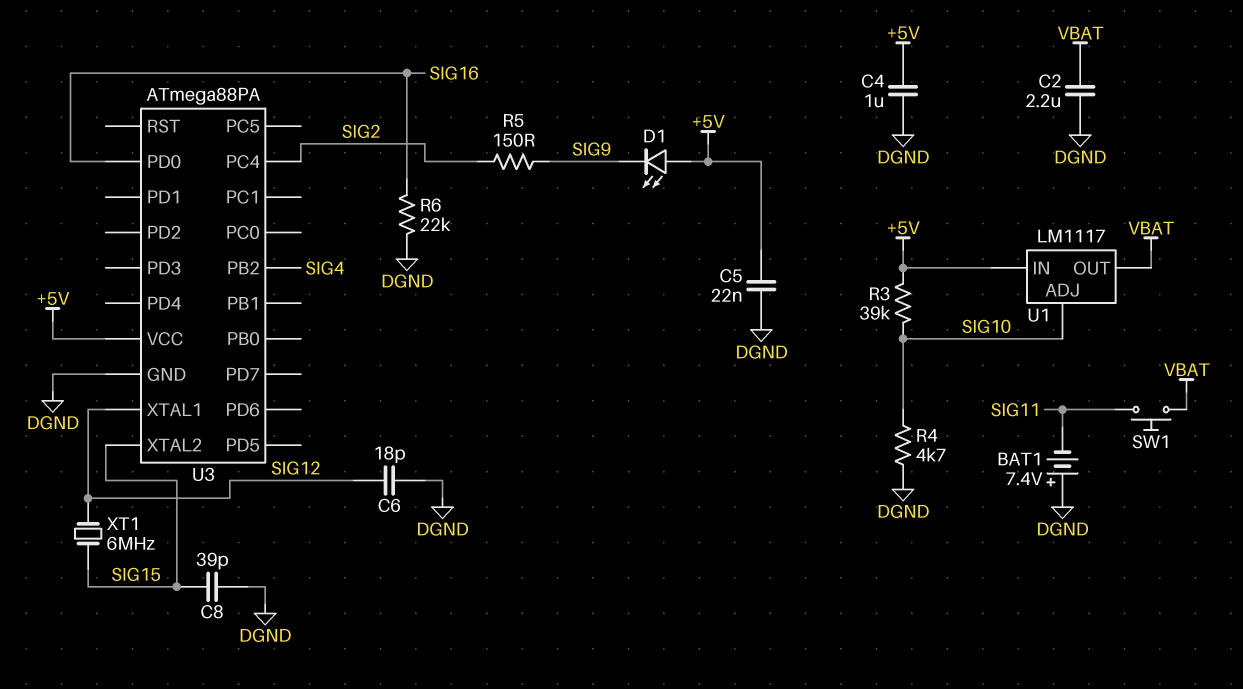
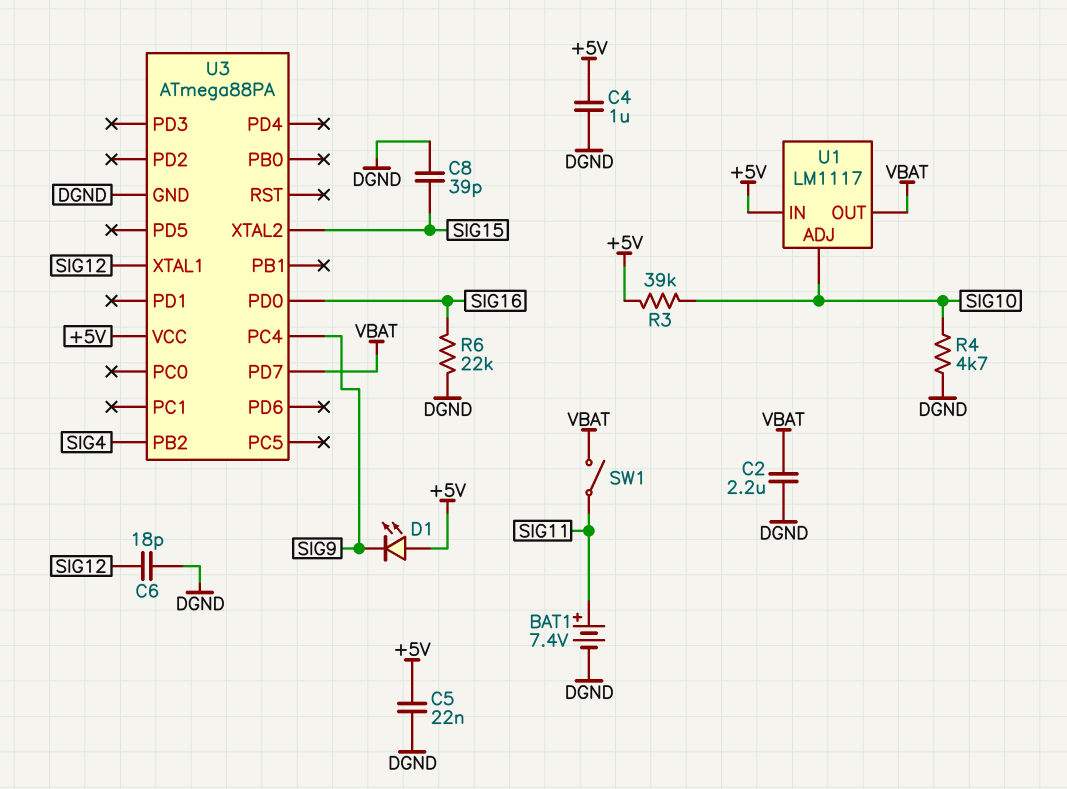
BAT1: 7.4V (plus DGND, minus SIG11) -> 7.4V (plus SIG11, minus DGND)
R5: 150 (SIG2, SIG9) -> none
SW1: button (SIG11, VBAT) -> switch (SIG11, VBAT)
U3 pin PC4: SIG2 -> SIG9
U3 pin PD7: none -> VBAT
XT1: 6MHz (SIG12, SIG15) -> none

